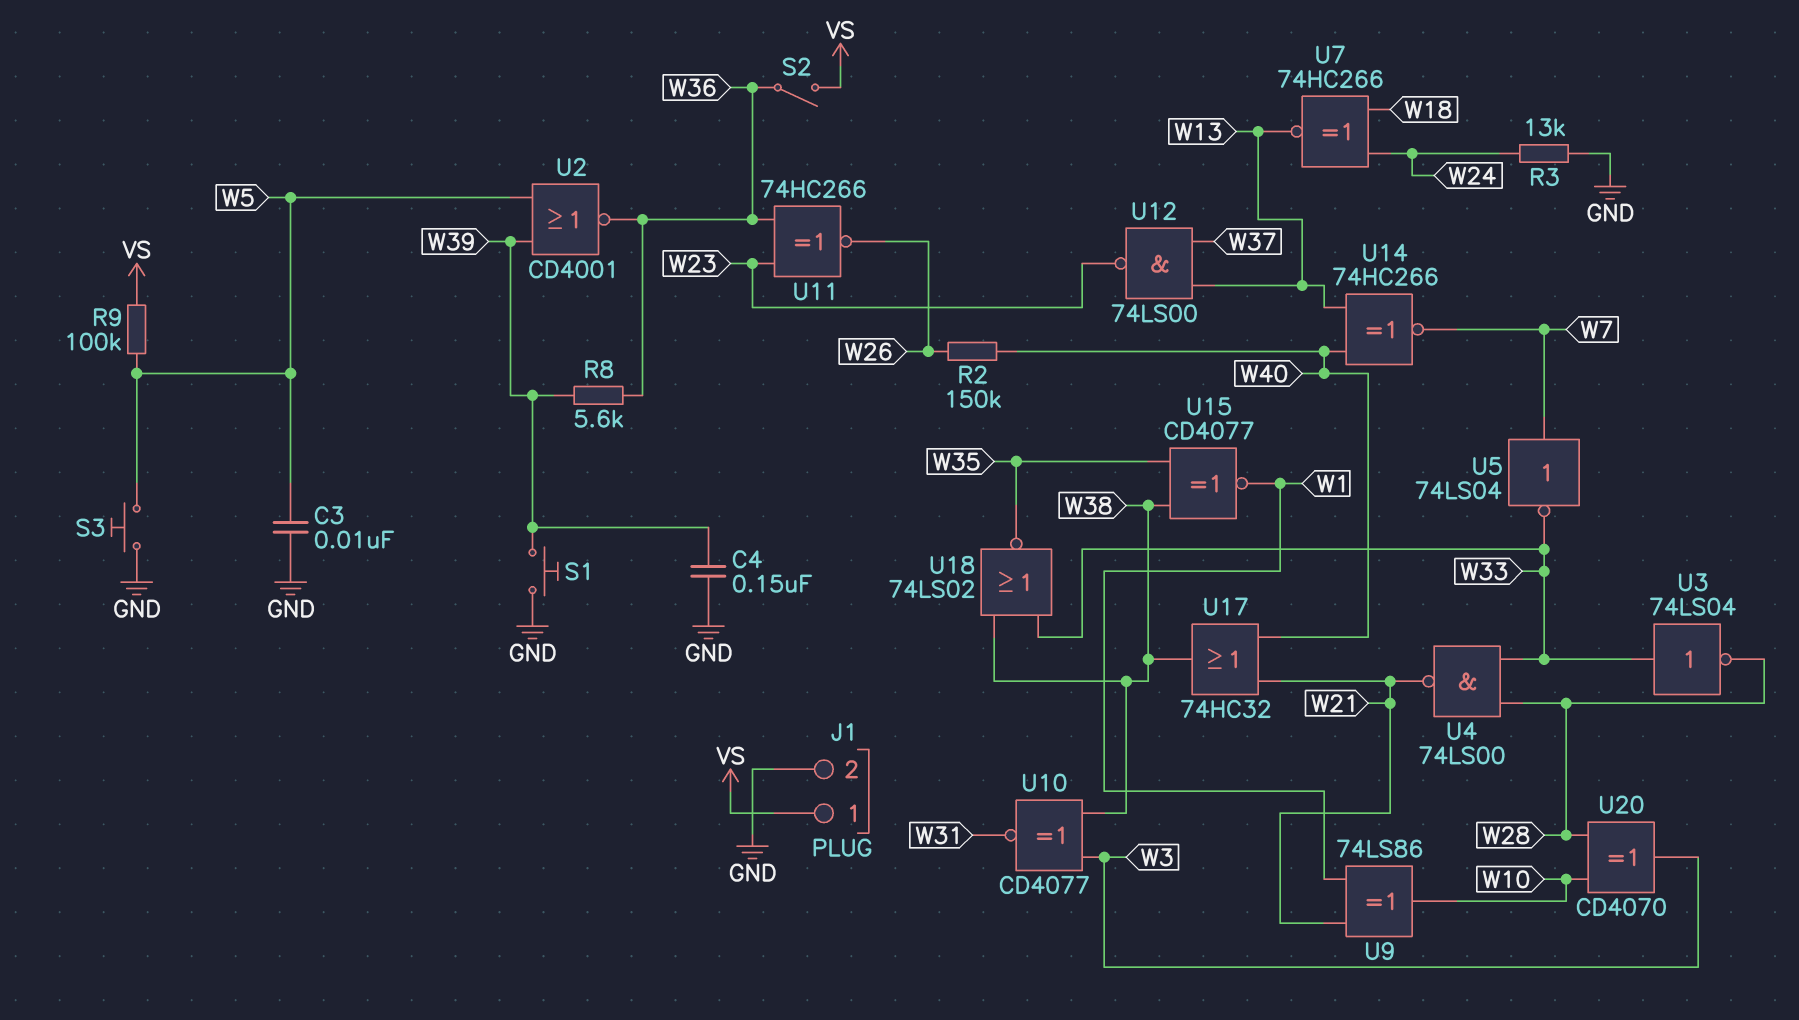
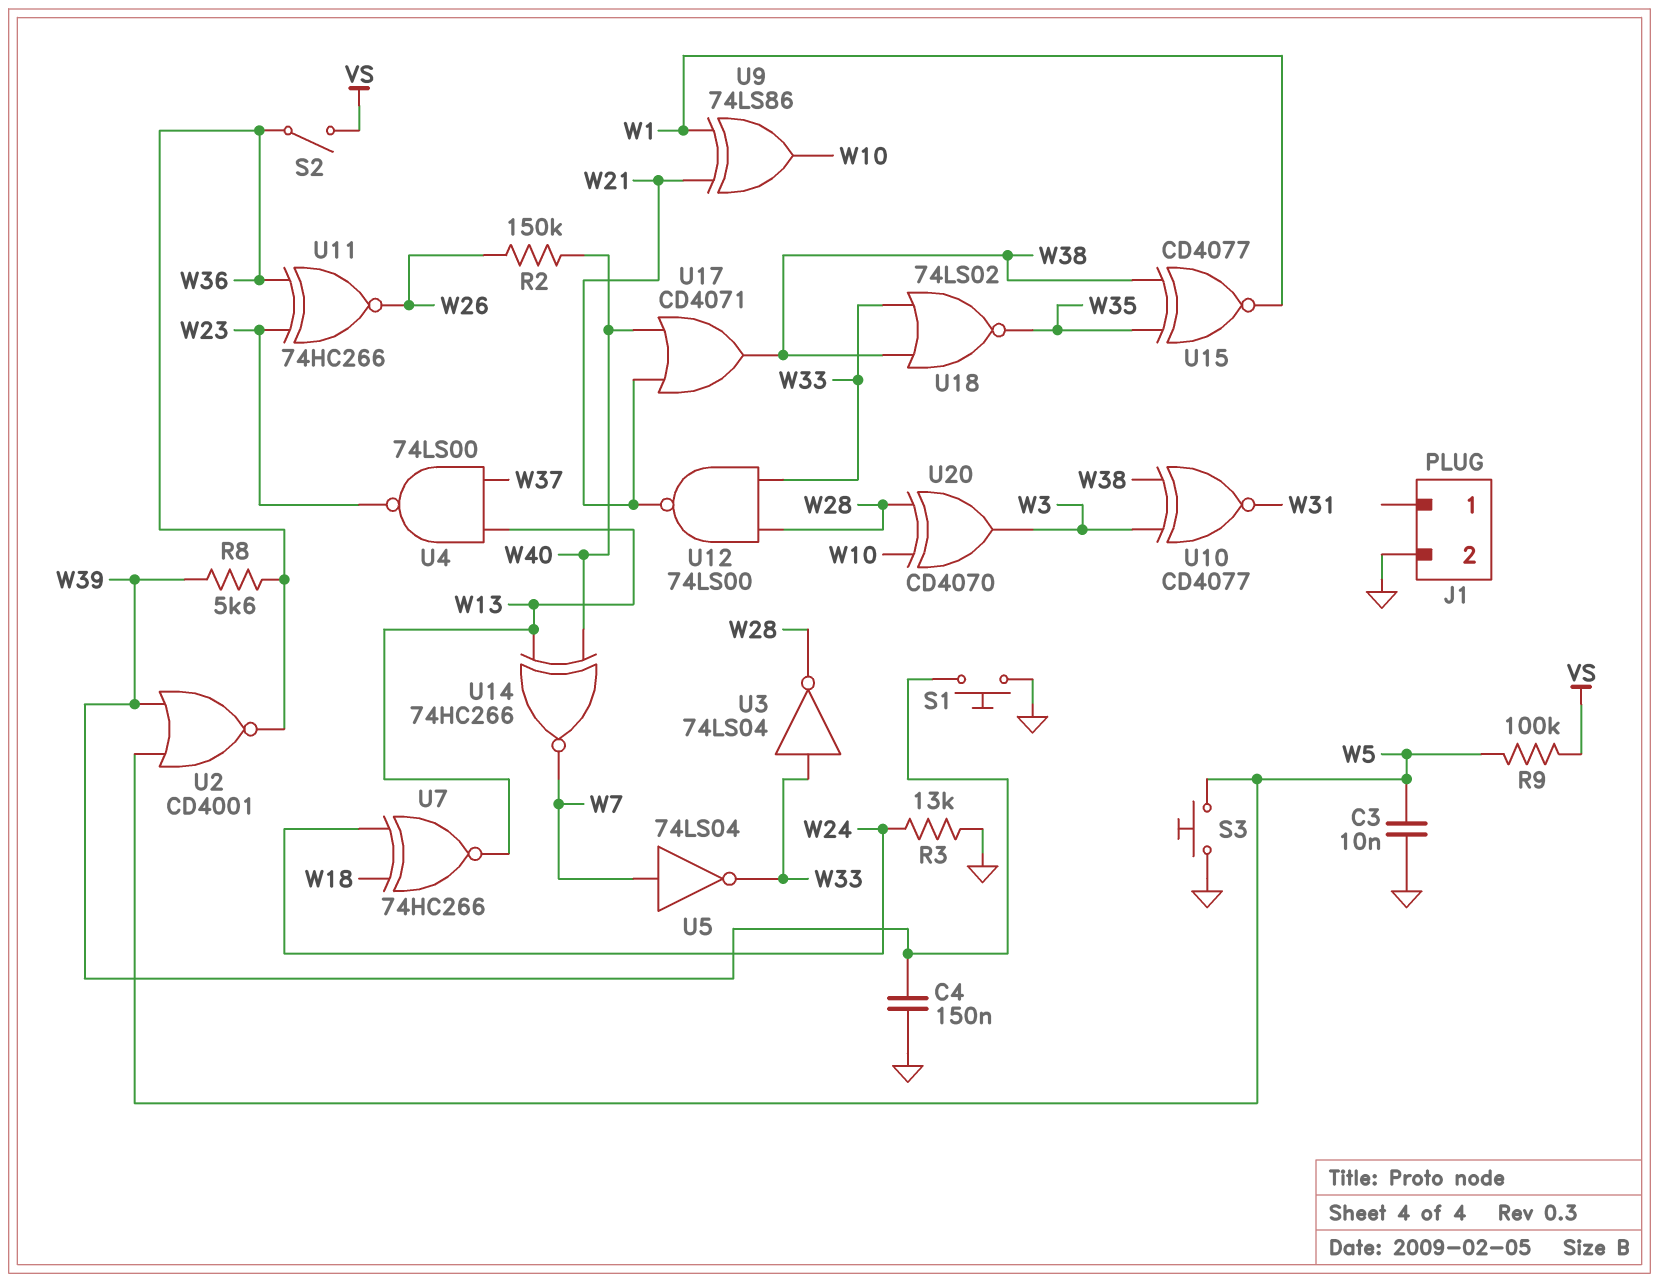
J1 pin 1: VS -> none
U4: NAND 74LS00 (in W28, in W33, out W21) -> NAND 74LS00 (in W13, in W37, out W23)
U12: NAND 74LS00 (in W13, in W37, out W23) -> NAND 74LS00 (in W28, in W33, out W21)
U17: OR 74HC32 (in W21, in W40, out W38) -> OR CD4071 (in W21, in W40, out W38)

